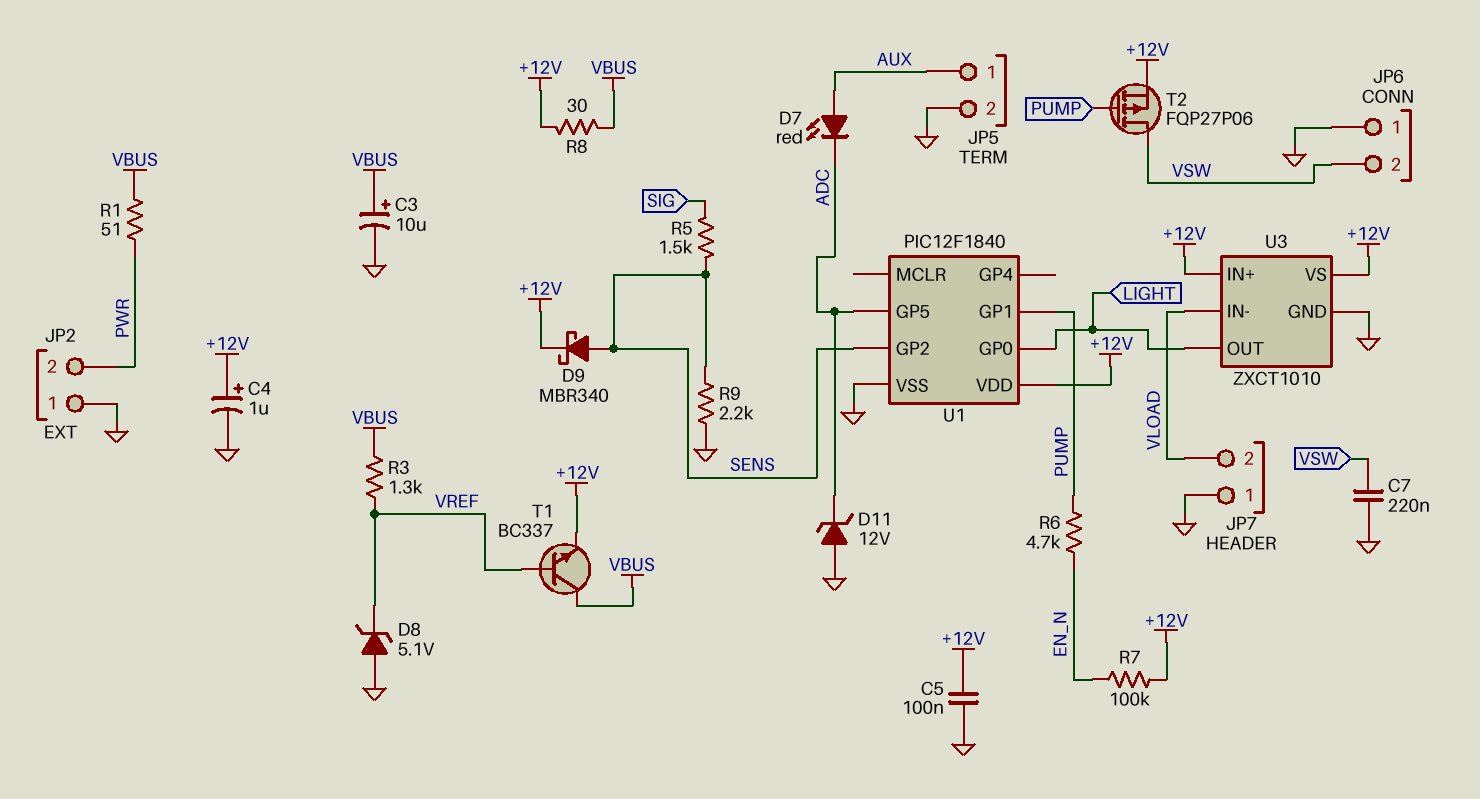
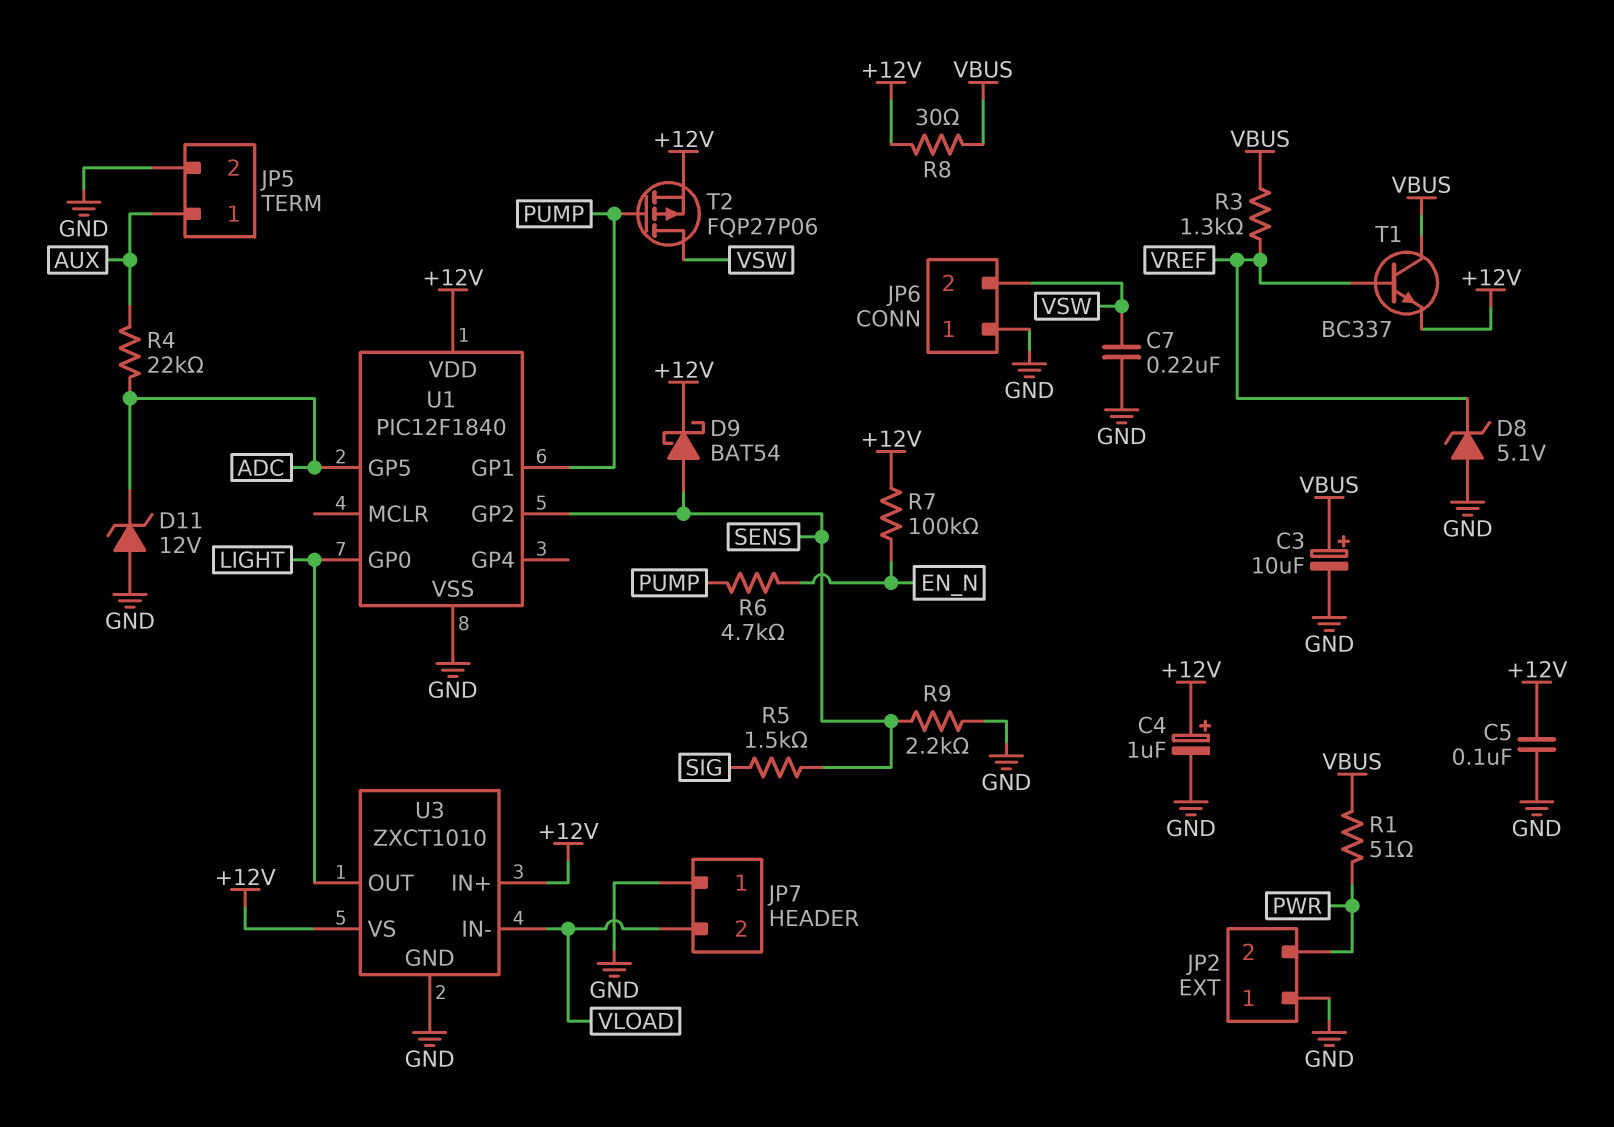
D7: LED red (A AUX, K ADC) -> none
D9: schottky MBR340 (A SENS, K +12V) -> schottky BAT54 (A SENS, K +12V)
R4: none -> 22k (ADC, AUX)

